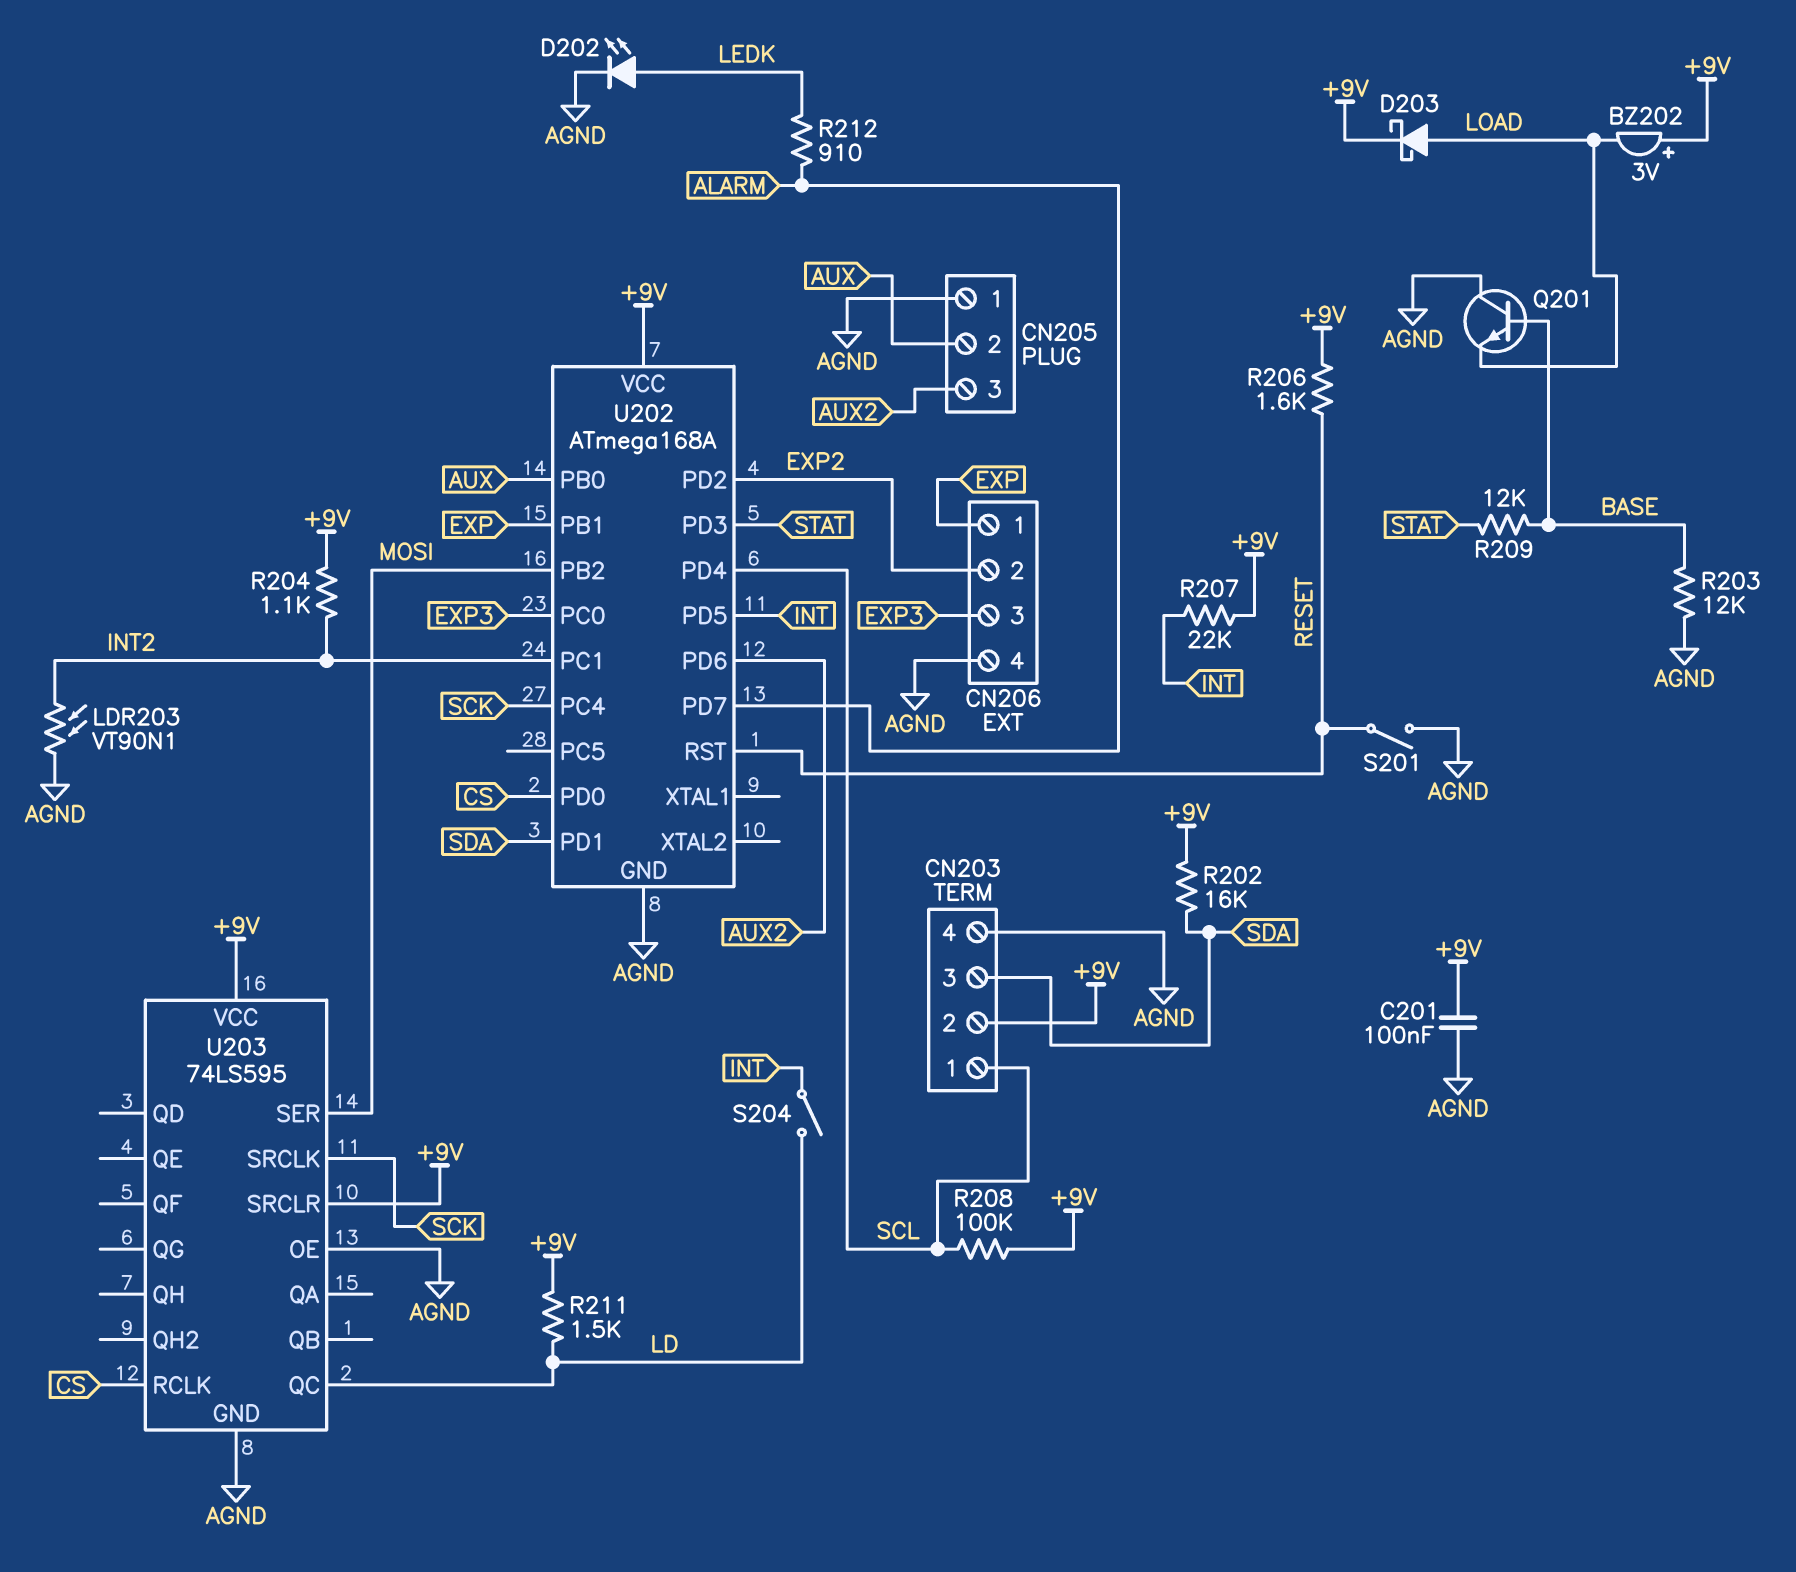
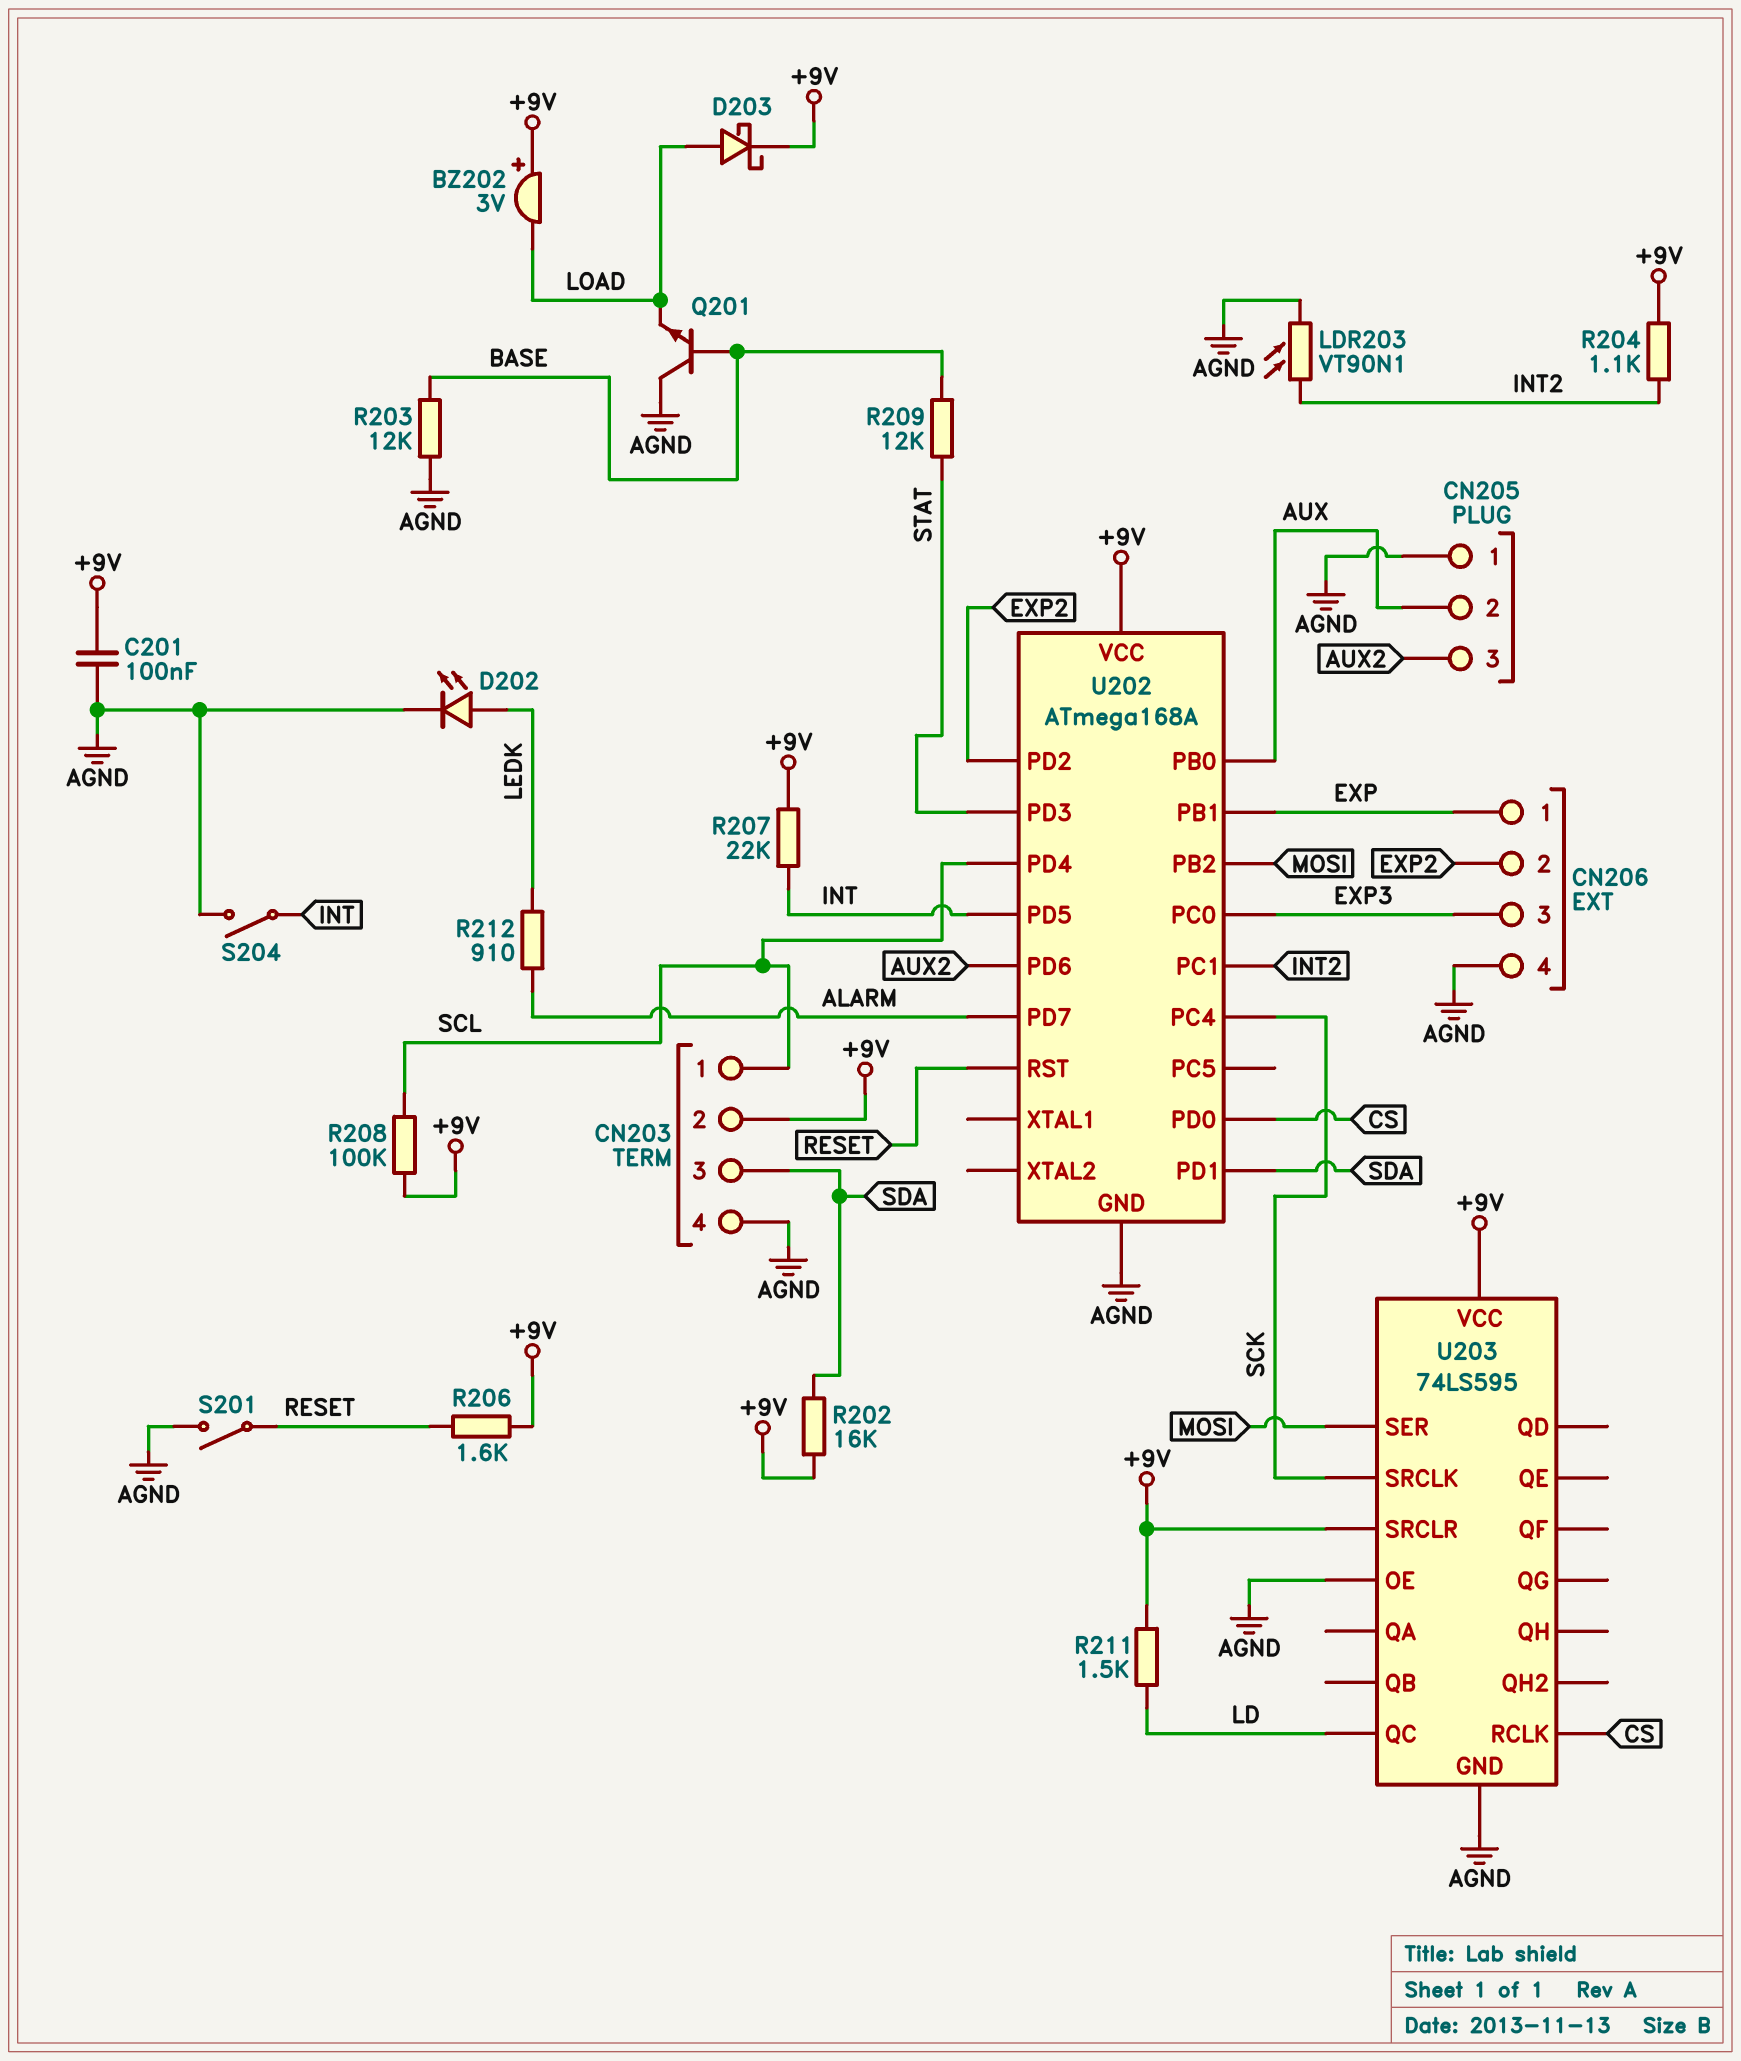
S204: switch (INT, LD) -> switch (AGND, INT)

